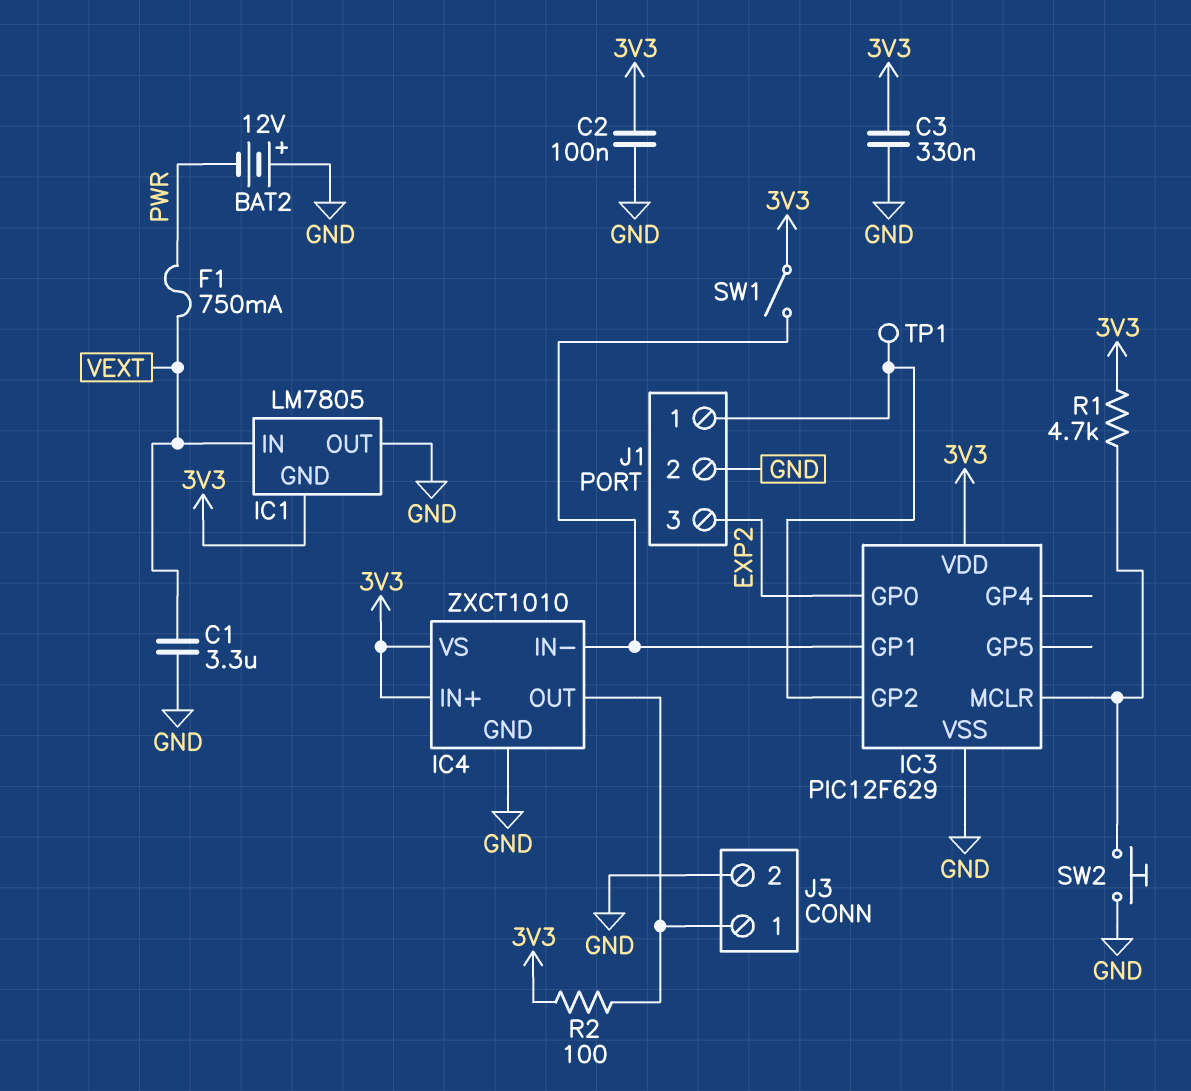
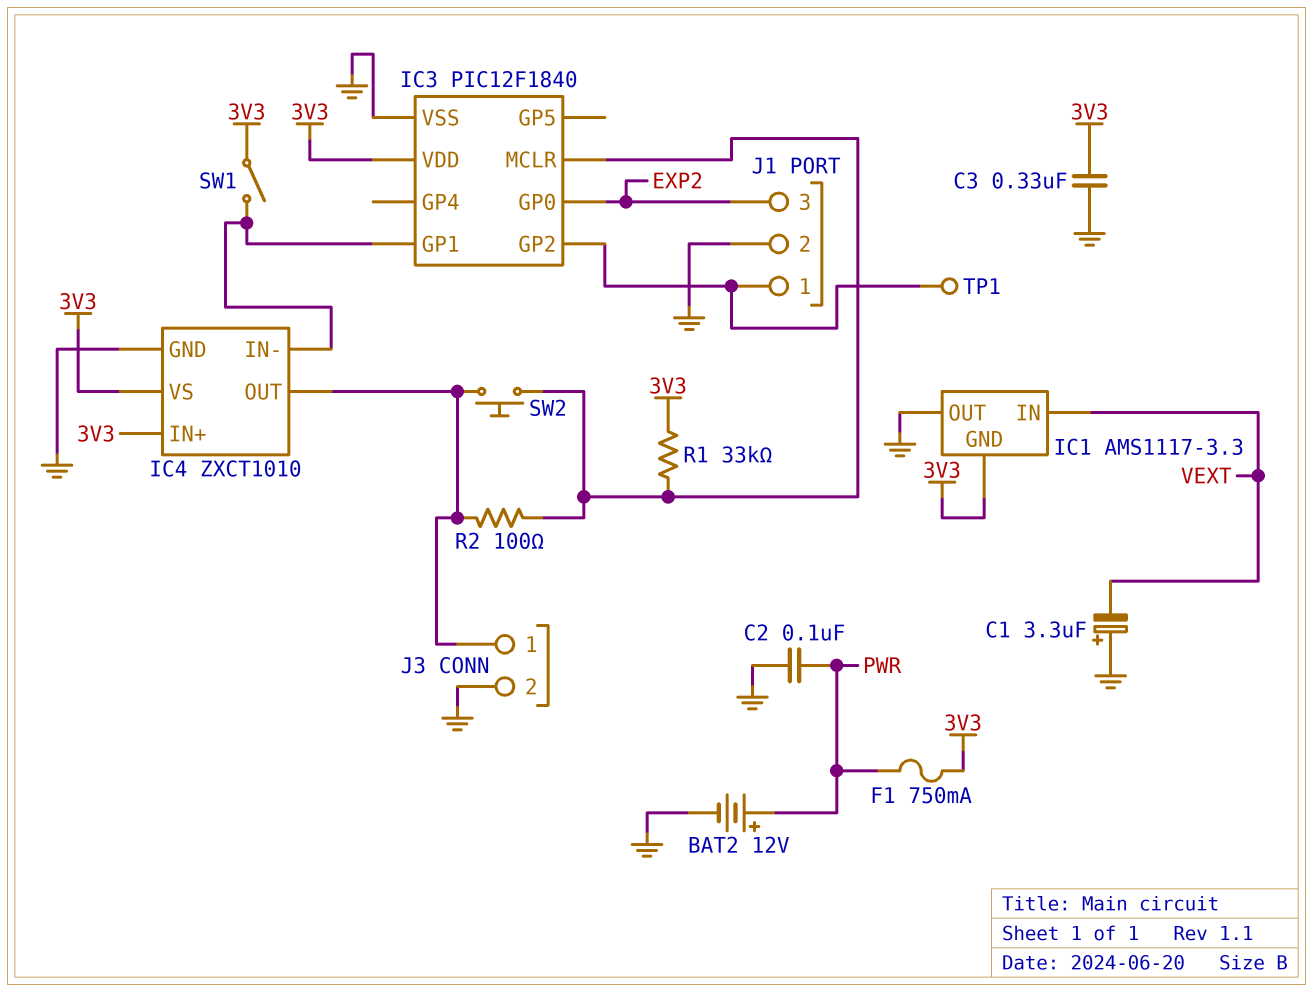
BAT2: 12V (plus GND, minus PWR) -> 12V (plus PWR, minus GND)
C1: 3.3uF (GND, VEXT) -> 3.3uF (plus GND, minus VEXT)
C2: 100nF (3V3, GND) -> 100nF (GND, PWR)
F1: 750mA (PWR, VEXT) -> 750mA (3V3, PWR)
IC1: LM7805 -> AMS1117-3.3
IC3: PIC12F629 -> PIC12F1840
R1: 4.7k (3V3, IC3/MCLR) -> 33k (3V3, IC3/MCLR)
R2: 100 (3V3, IC4/OUT) -> 100 (IC3/MCLR, IC4/OUT)
SW2: button (GND, IC3/MCLR) -> button (IC3/MCLR, IC4/OUT)

